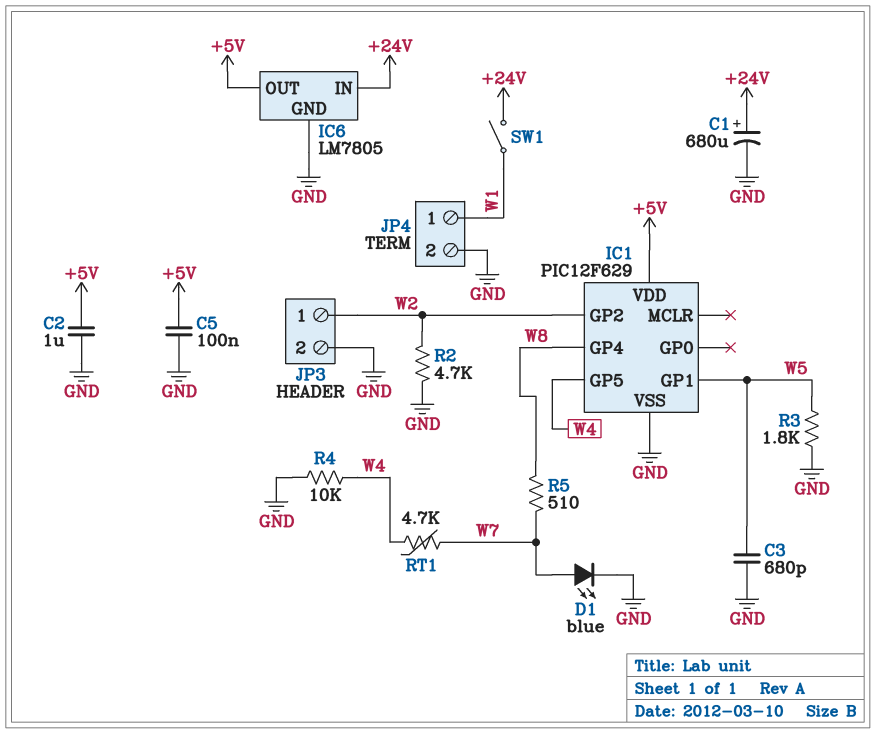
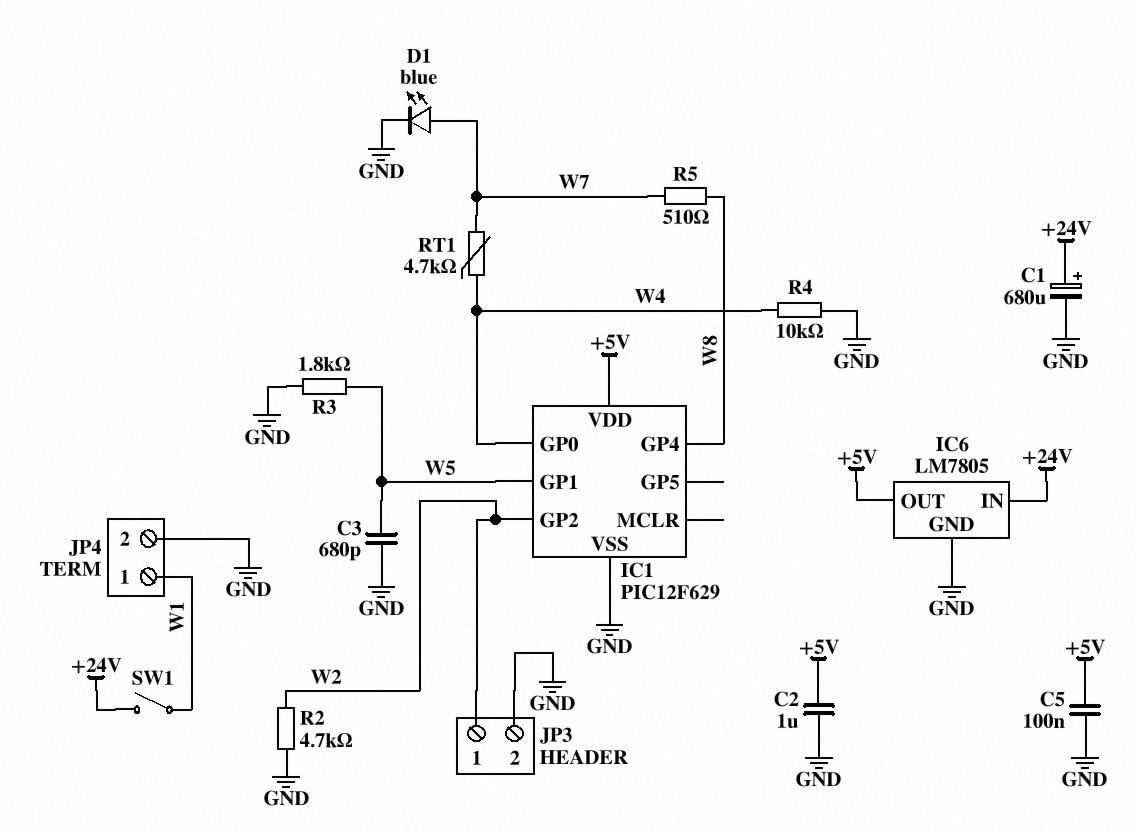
IC1 pin GP0: none -> W4
IC1 pin GP5: W4 -> none

